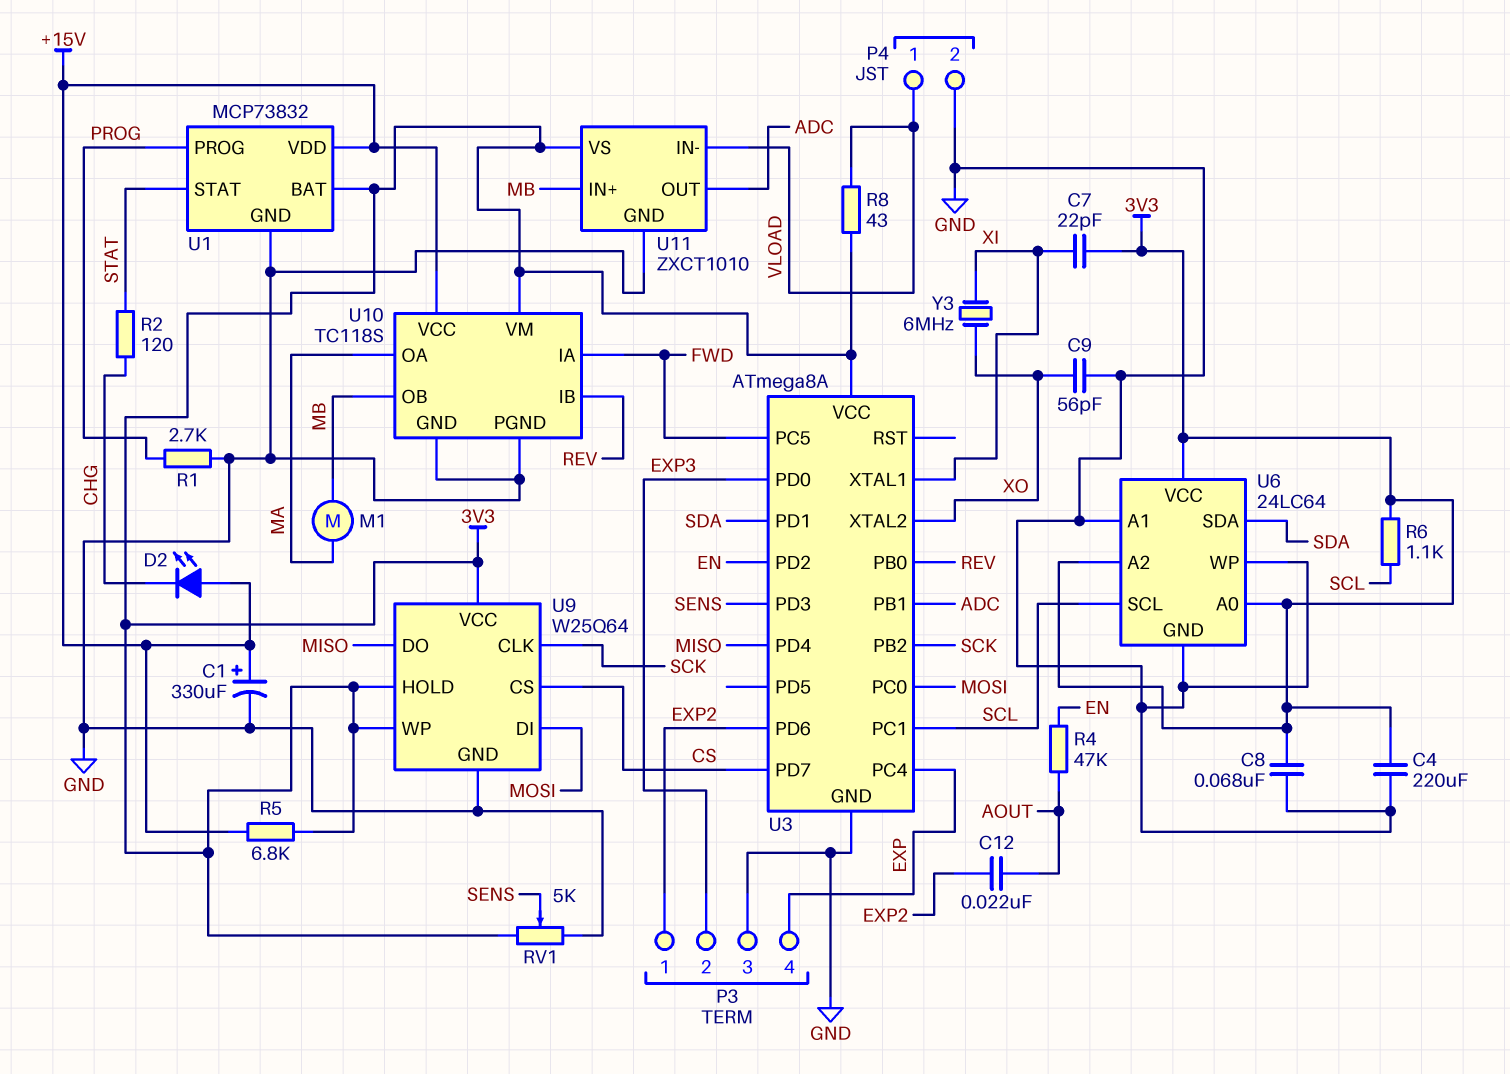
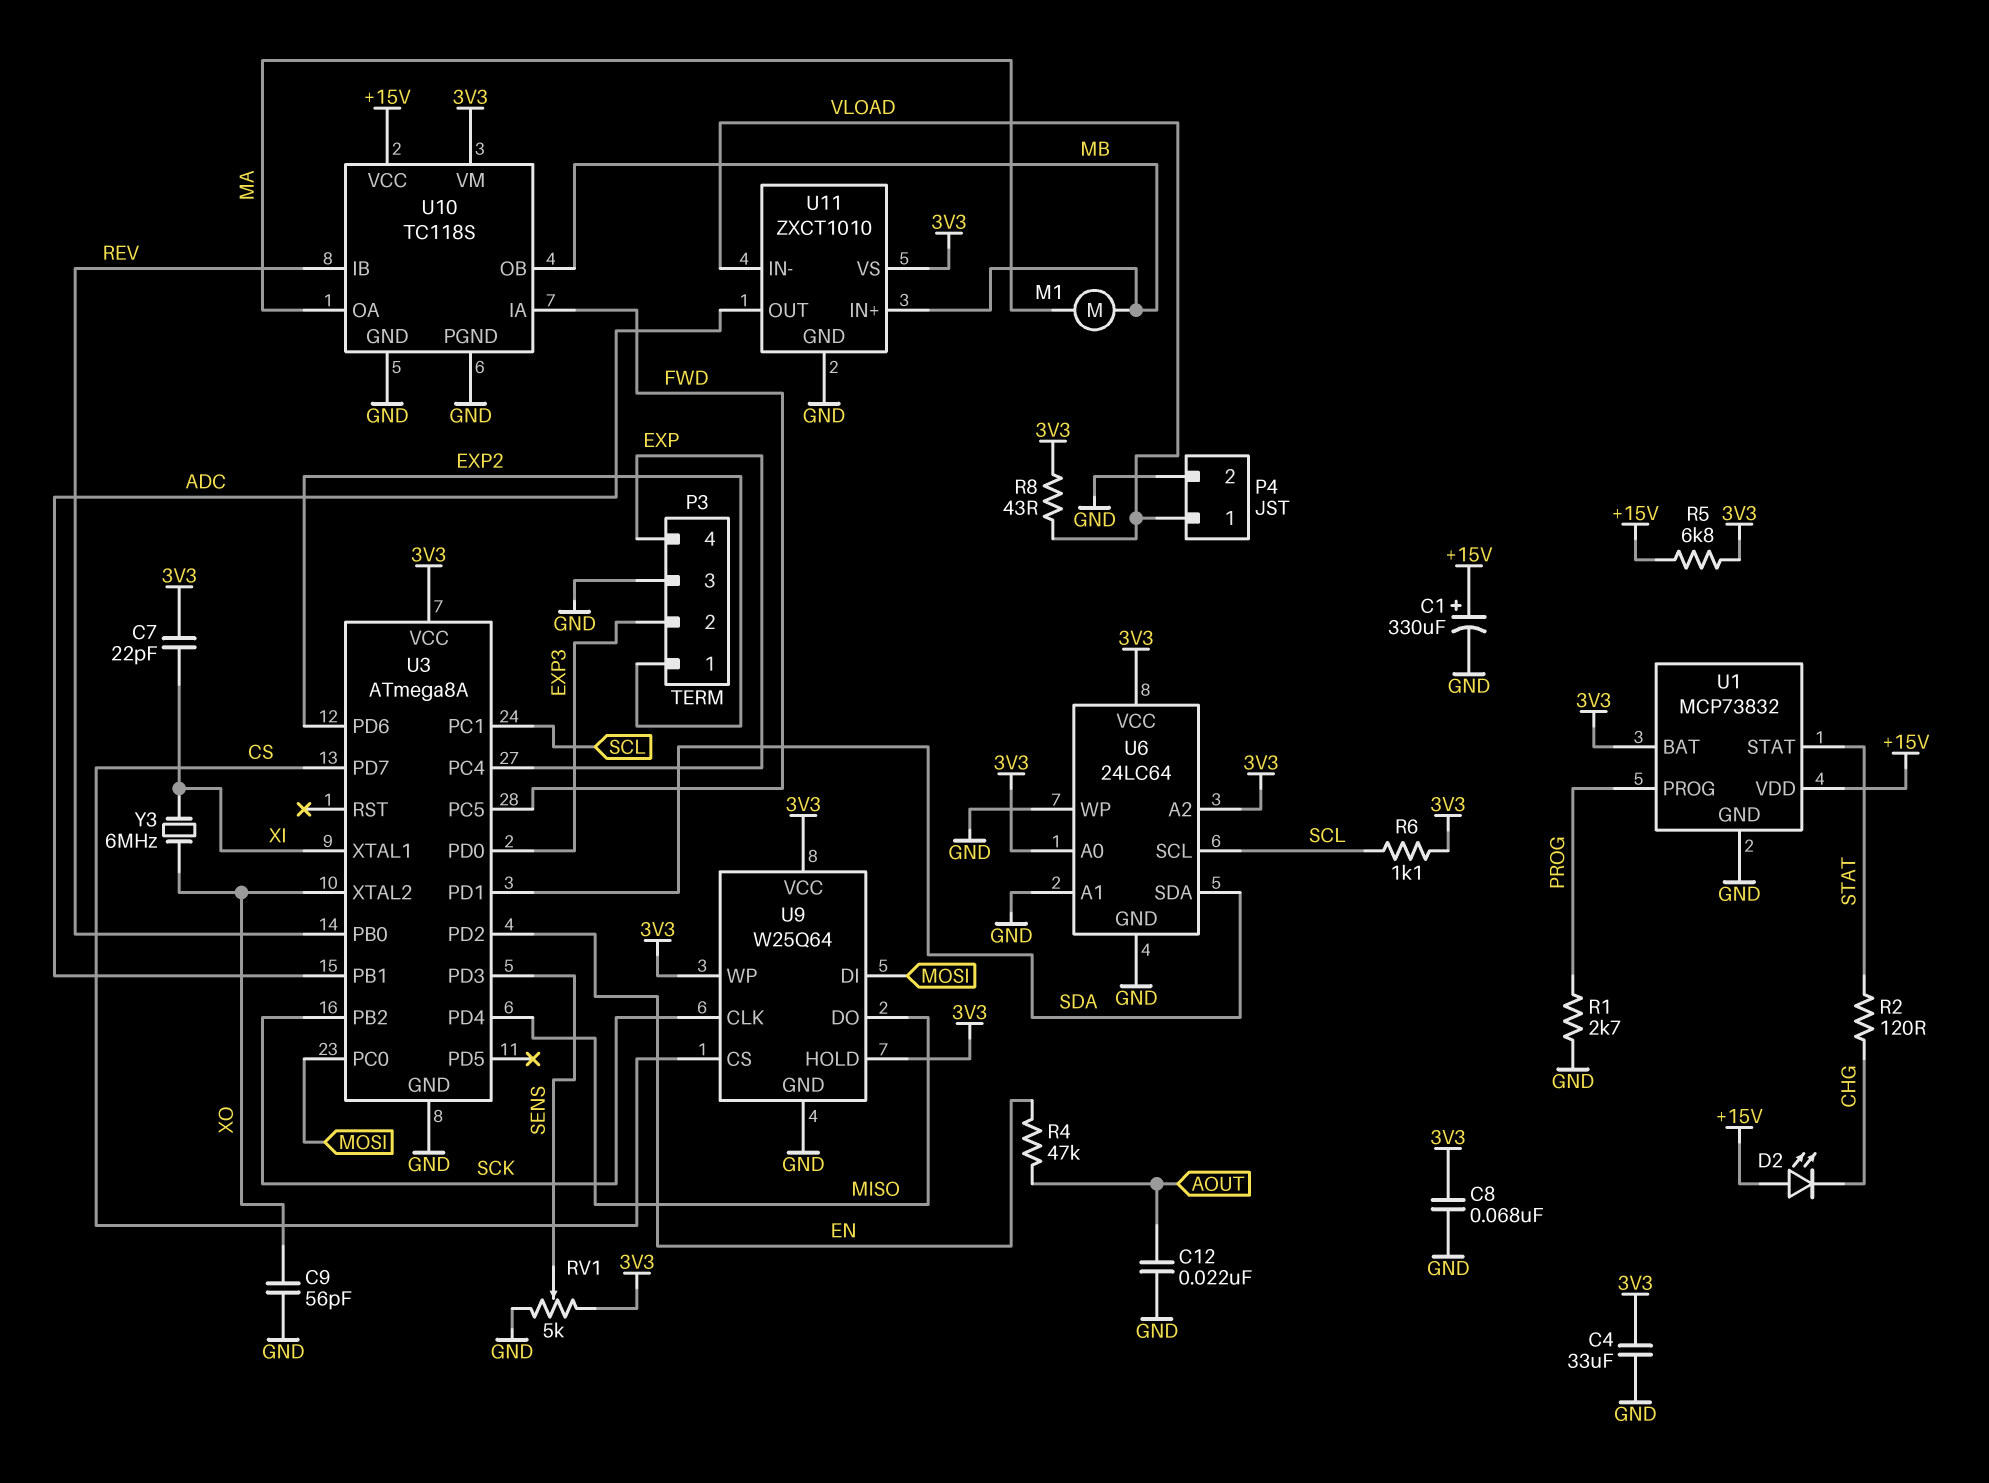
C4: 220uF (3V3, GND) -> 33uF (3V3, GND)
C12: 22nF (AOUT, EXP2) -> 22nF (AOUT, GND)

